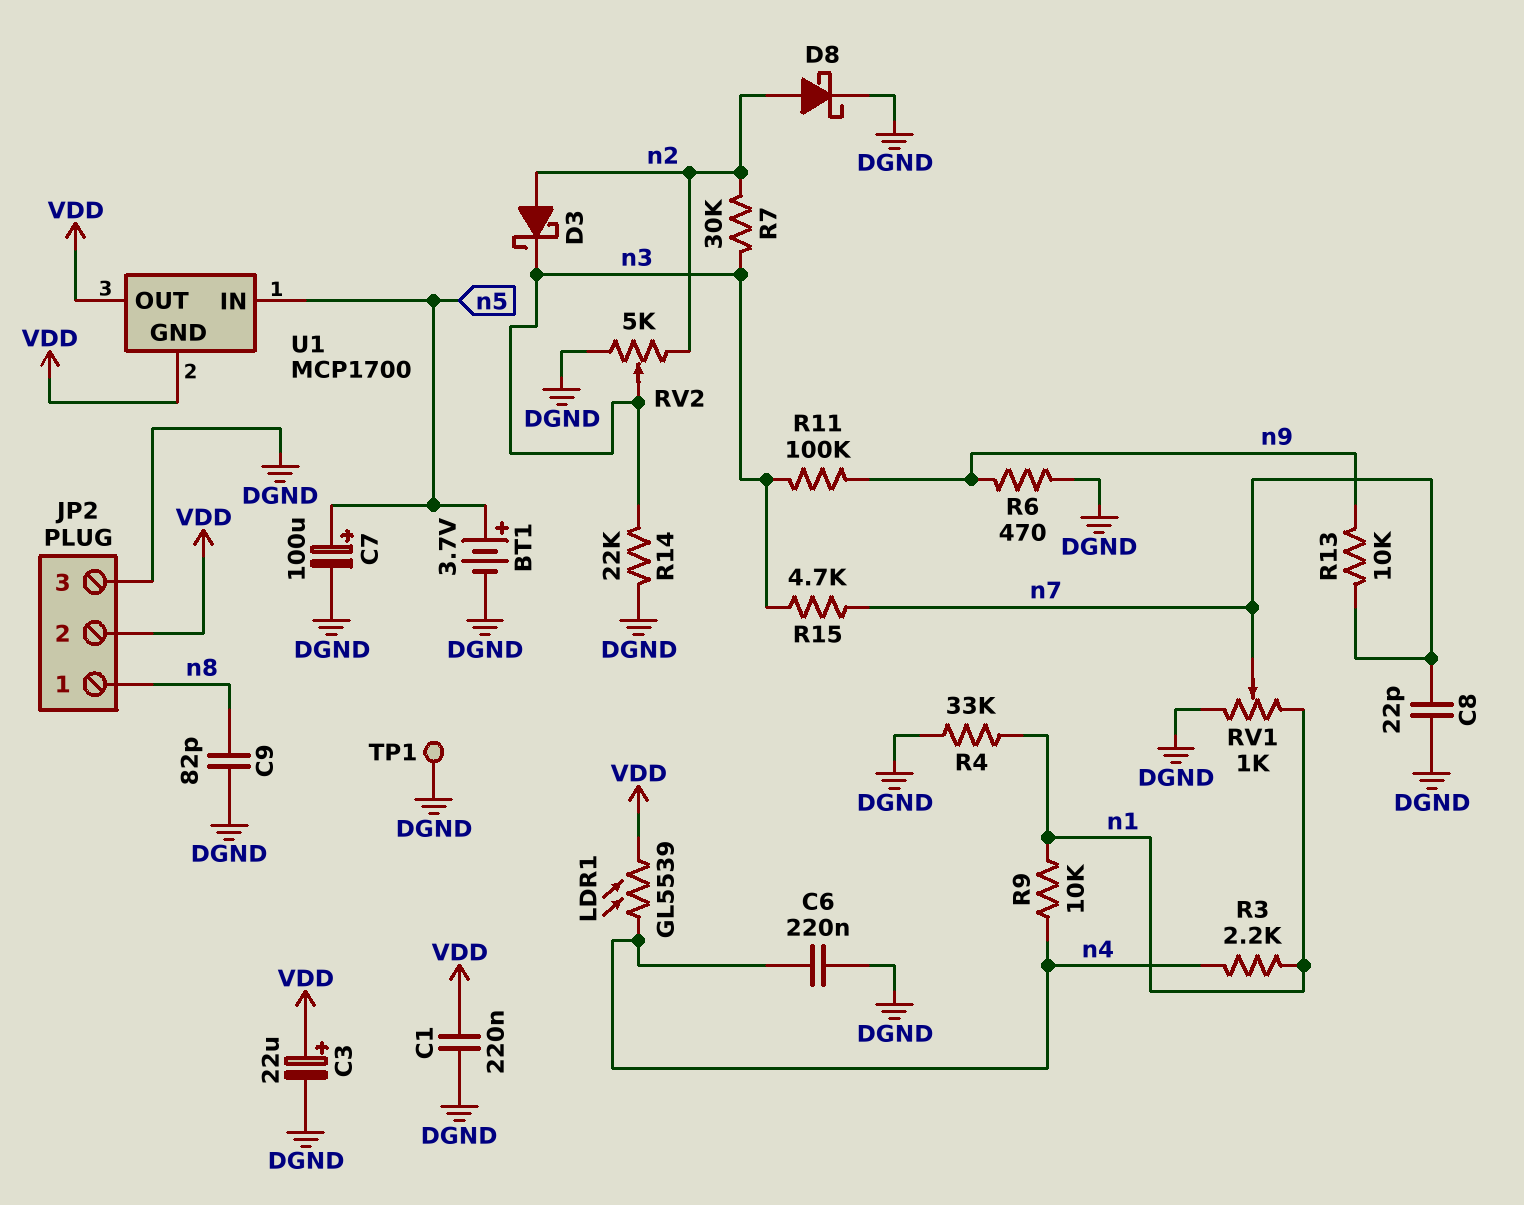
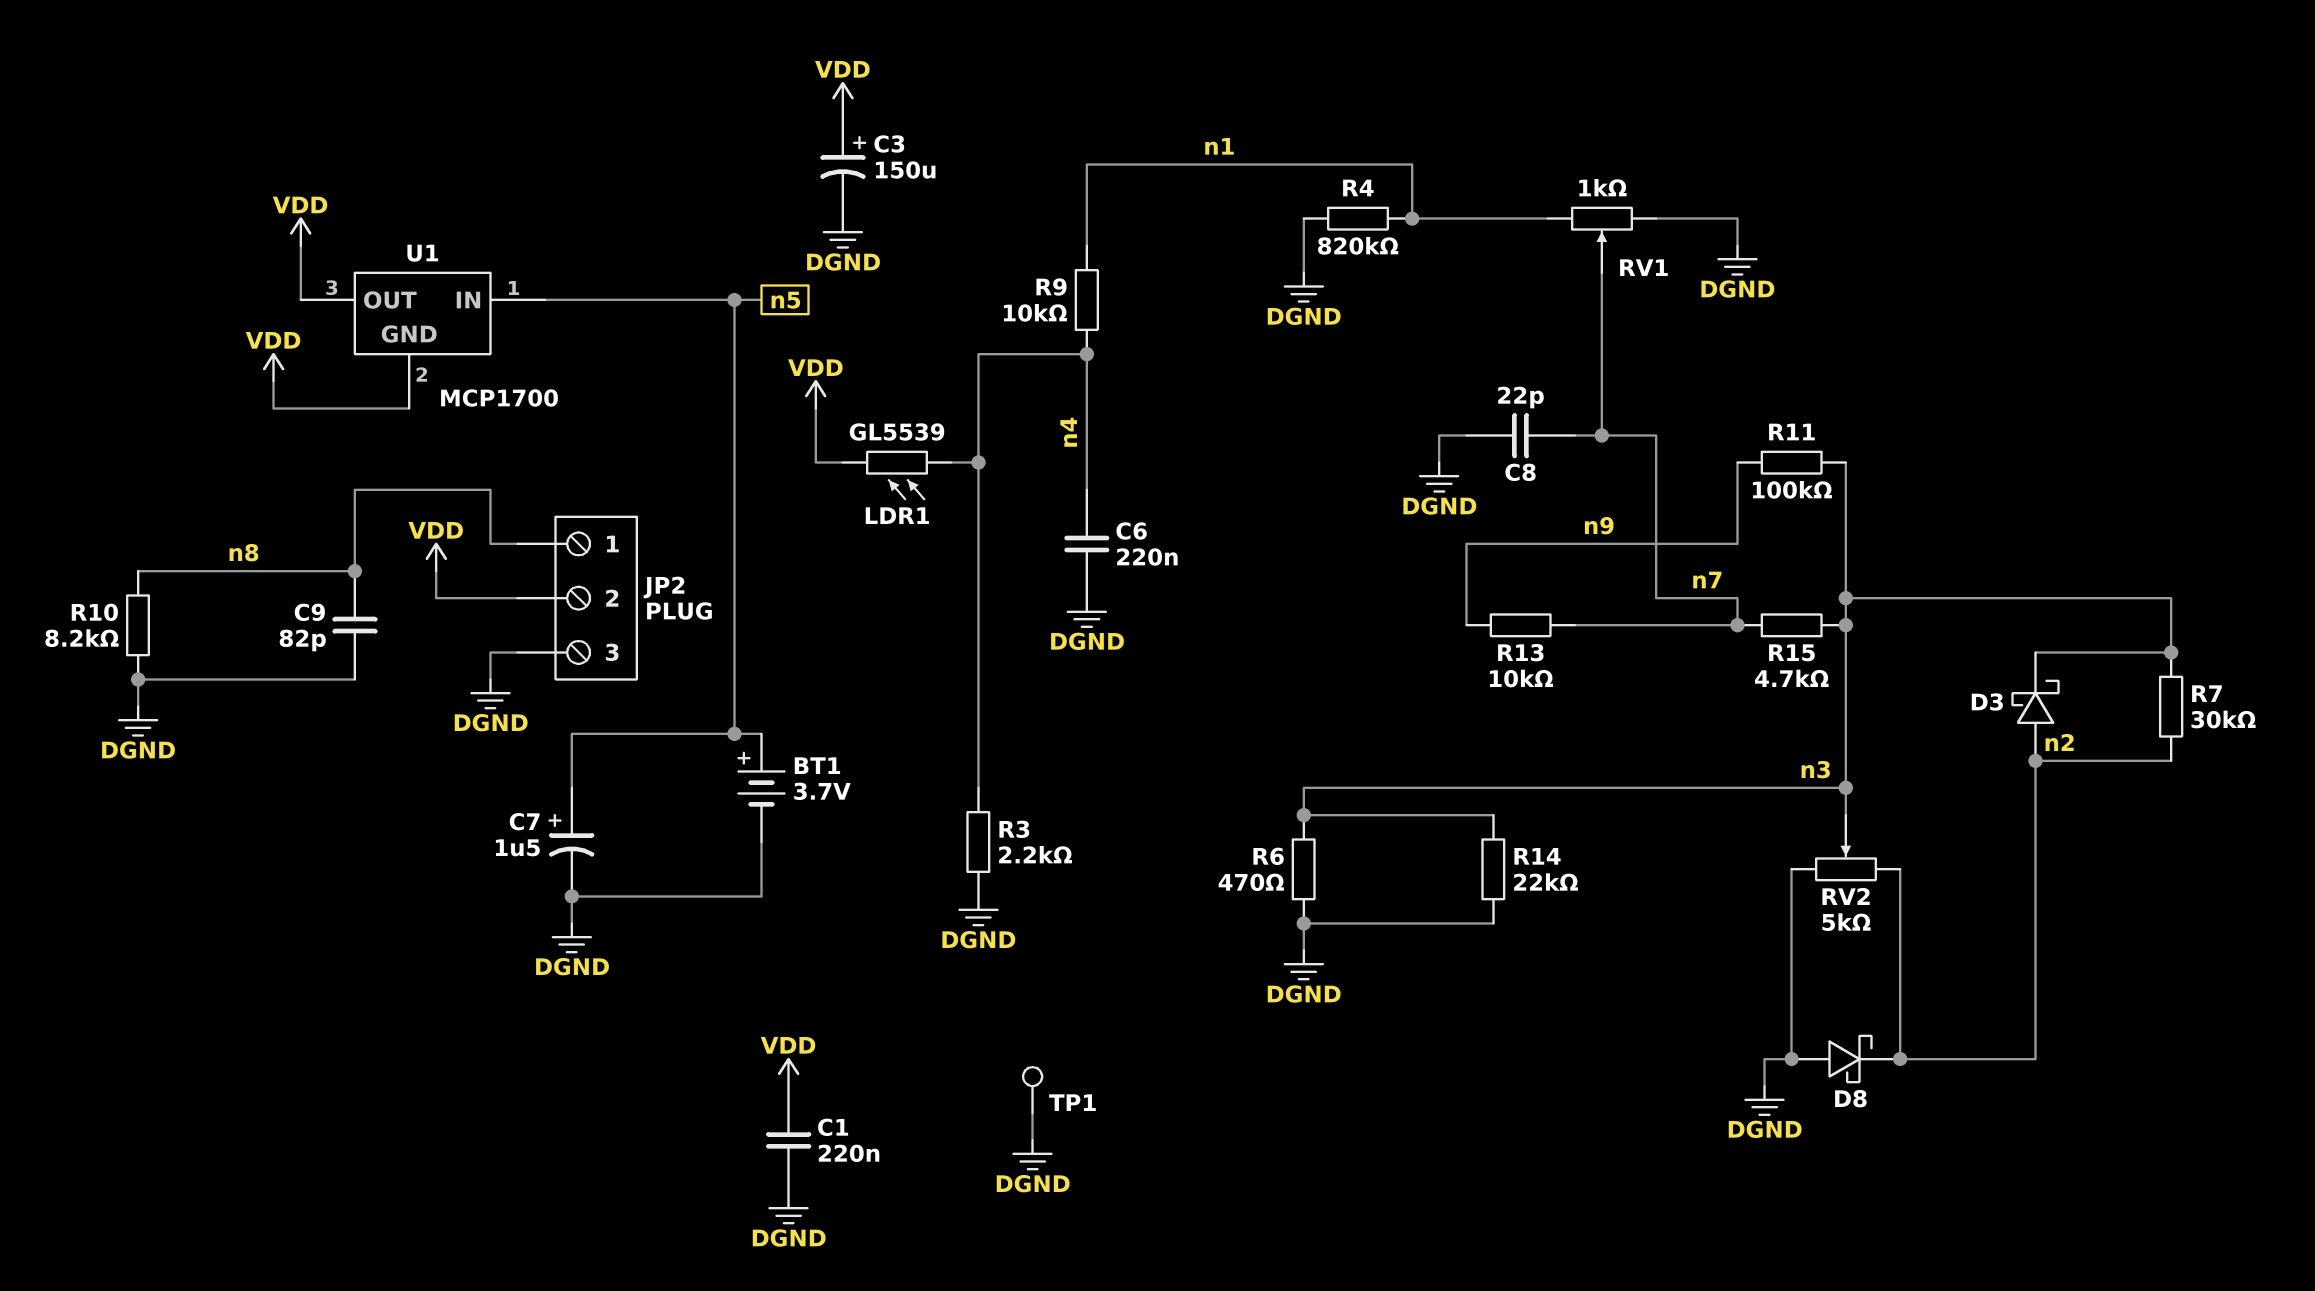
C3: 22uF (plus VDD, minus DGND) -> 150uF (plus VDD, minus DGND)
C7: 100uF (plus n5, minus DGND) -> 1.5uF (plus n5, minus DGND)
D8: schottky (A n2, K DGND) -> schottky (A DGND, K n2)
R3: 2.2k (n1, n4) -> 2.2k (DGND, n4)
R4: 33k (DGND, n1) -> 820k (DGND, n1)
R6: 470 (DGND, n9) -> 470 (DGND, n3)
R10: none -> 8.2k (DGND, n8)

